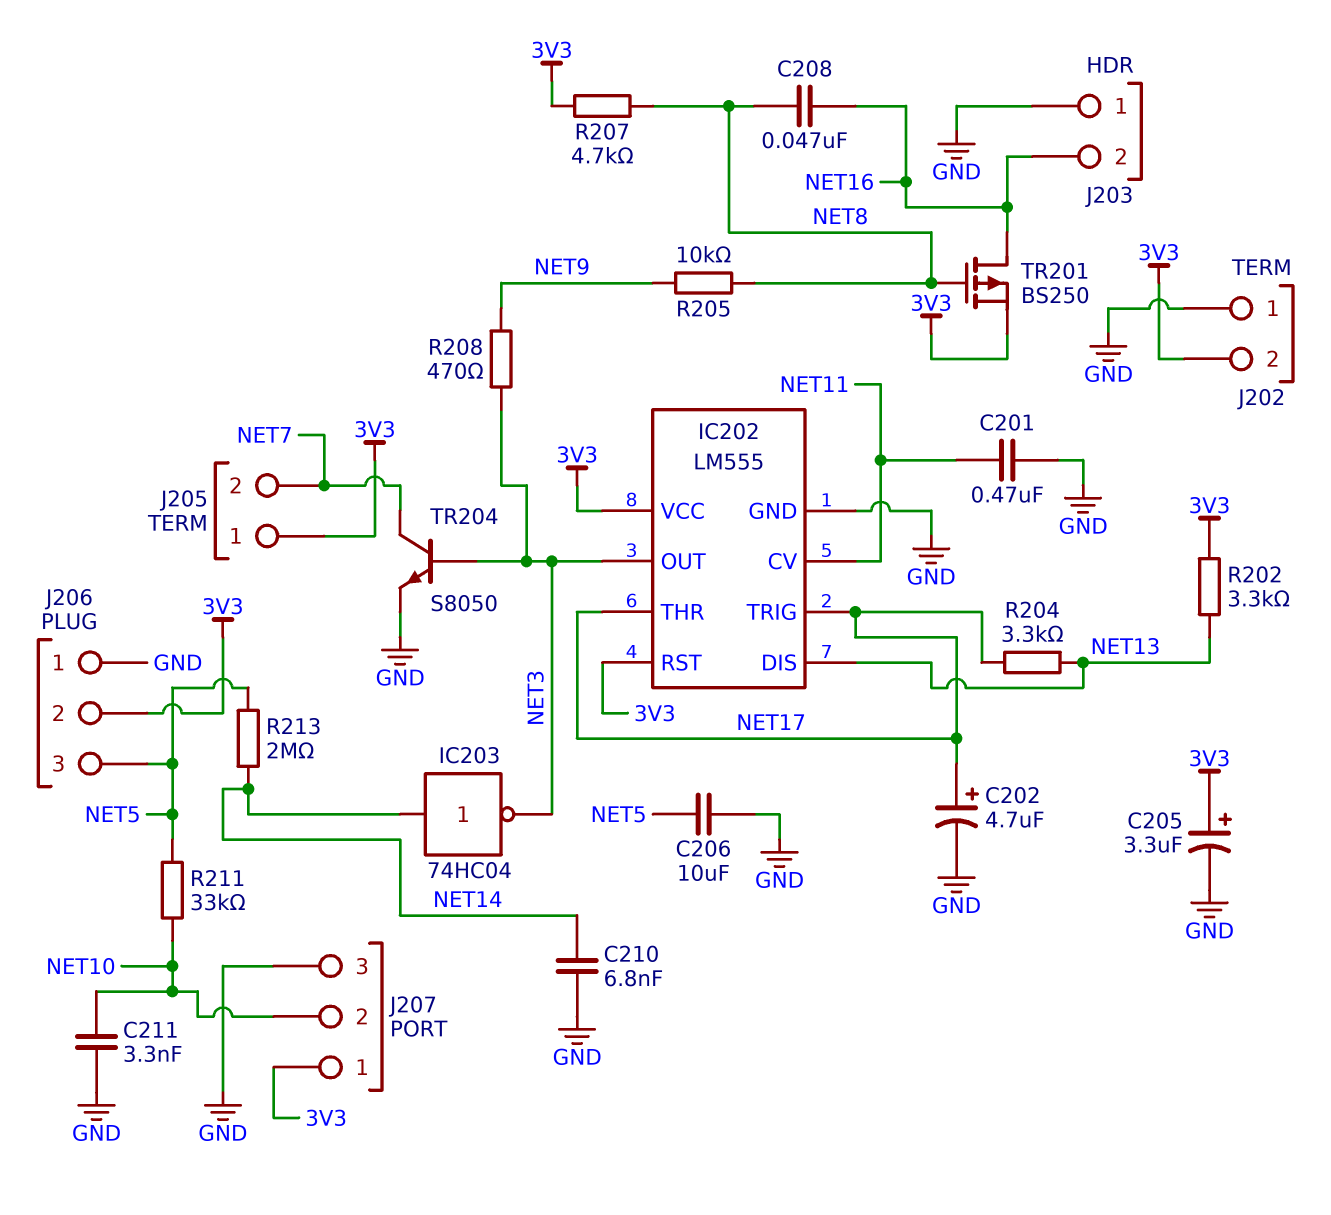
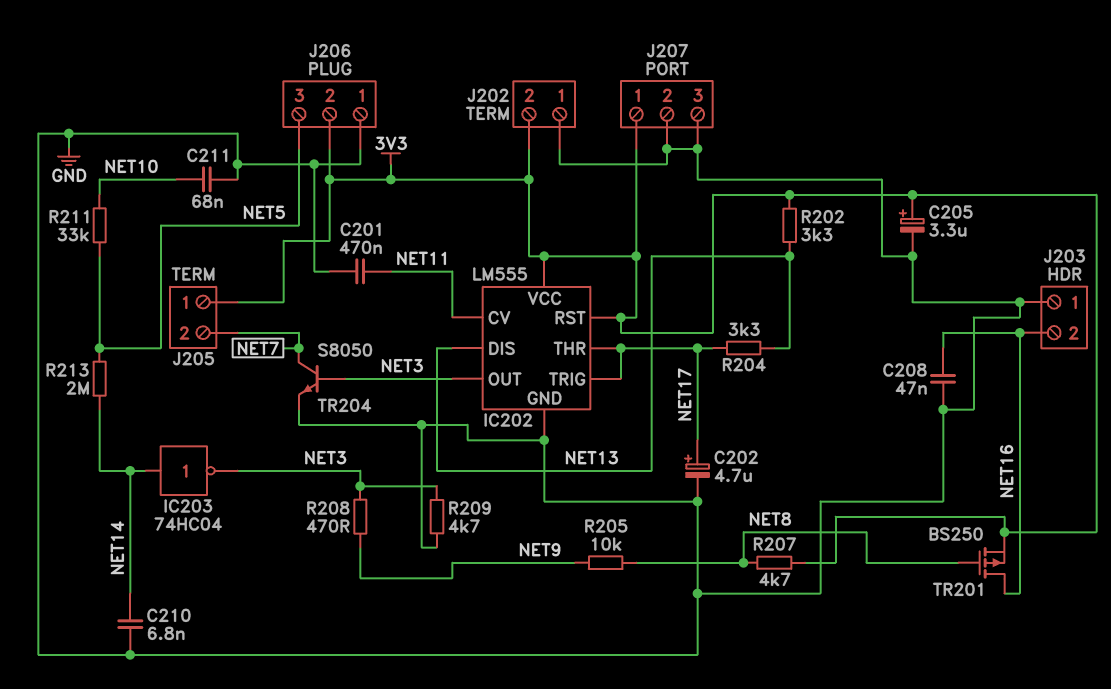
C206: 10uF (GND, NET5) -> none
C208: 47nF (NET8, NET16) -> 47nF (GND, NET16)
C211: 3.3nF (GND, NET10) -> 68nF (GND, NET10)
J207 pin 2: NET10 -> GND
R209: none -> 4.7k (GND, NET3)

